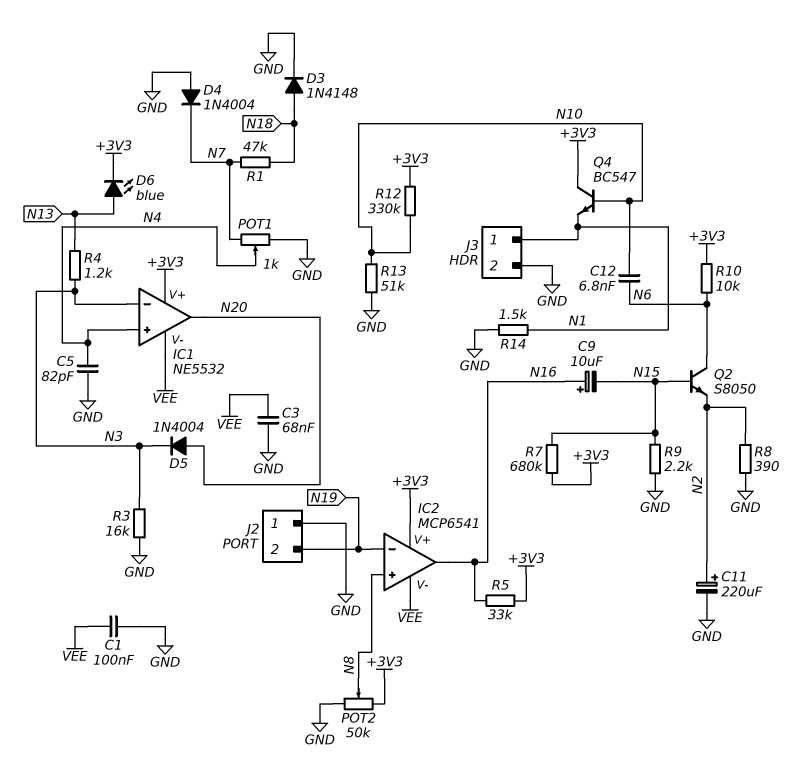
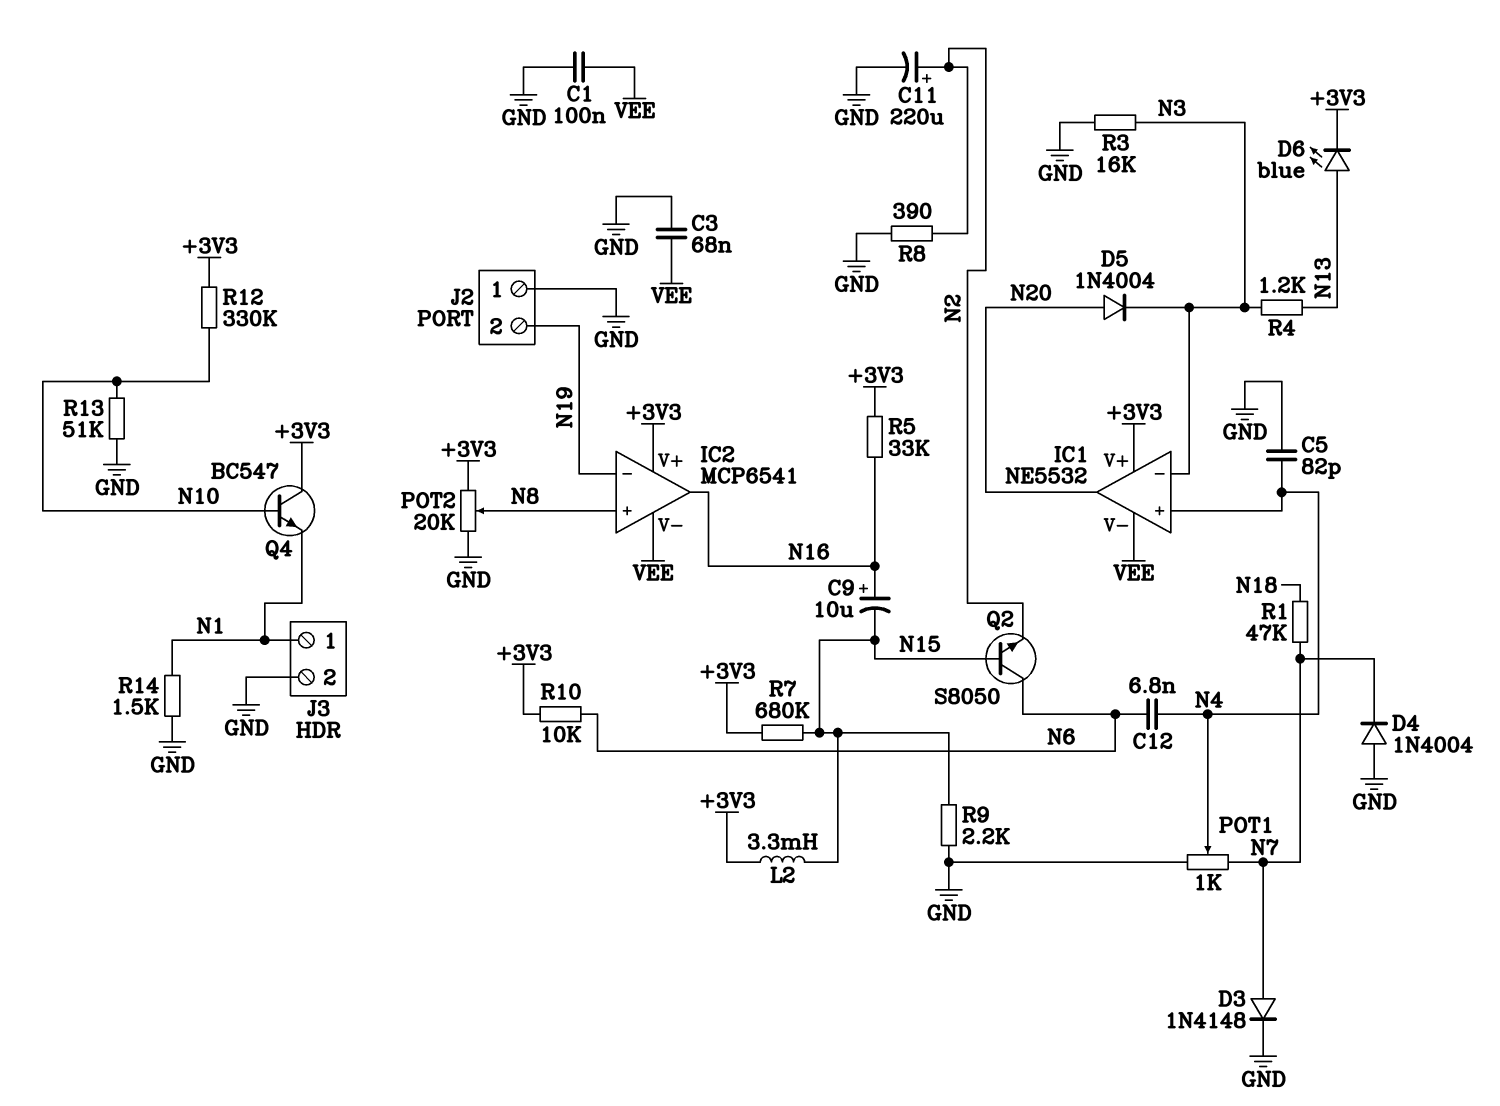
C12: 6.8nF (N6, N10) -> 6.8nF (N4, N6)
D3: diode 1N4148 (A N18, K GND) -> diode 1N4148 (A N7, K GND)
L2: none -> 3.3mH (+3V3, N15)
POT2: 50k (+3V3, GND, wiper N8) -> 20k (+3V3, GND, wiper N8)

